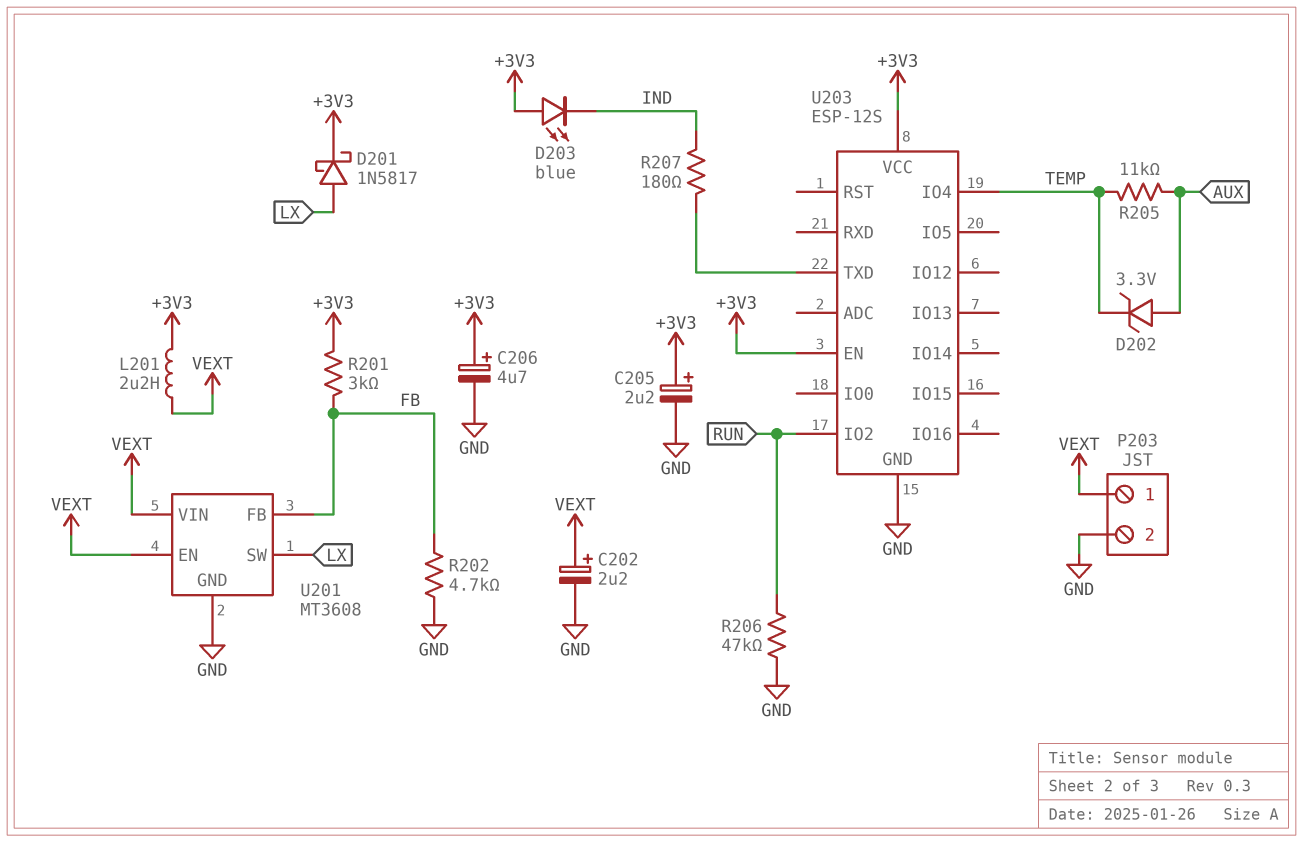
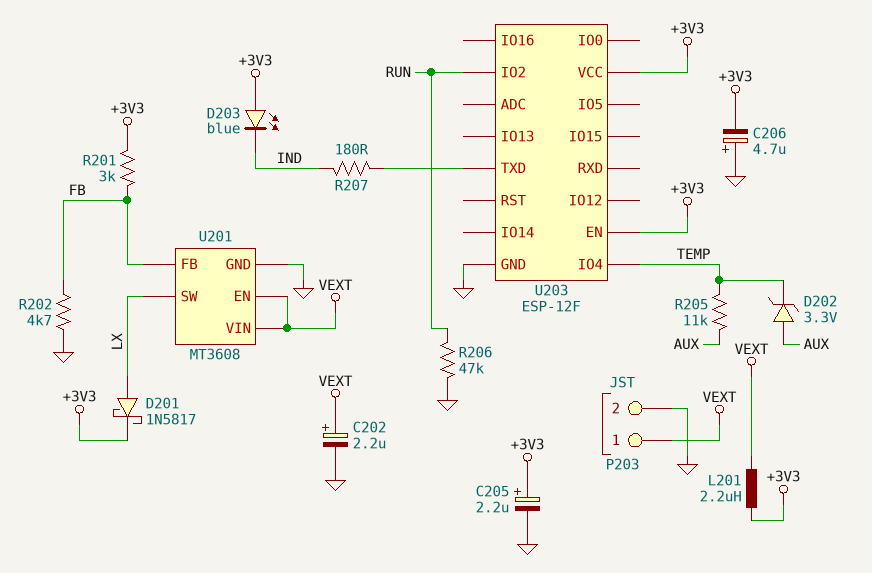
C206: 4.7uF (plus +3V3, minus GND) -> 4.7uF (plus GND, minus +3V3)
U203: ESP-12S -> ESP-12F

